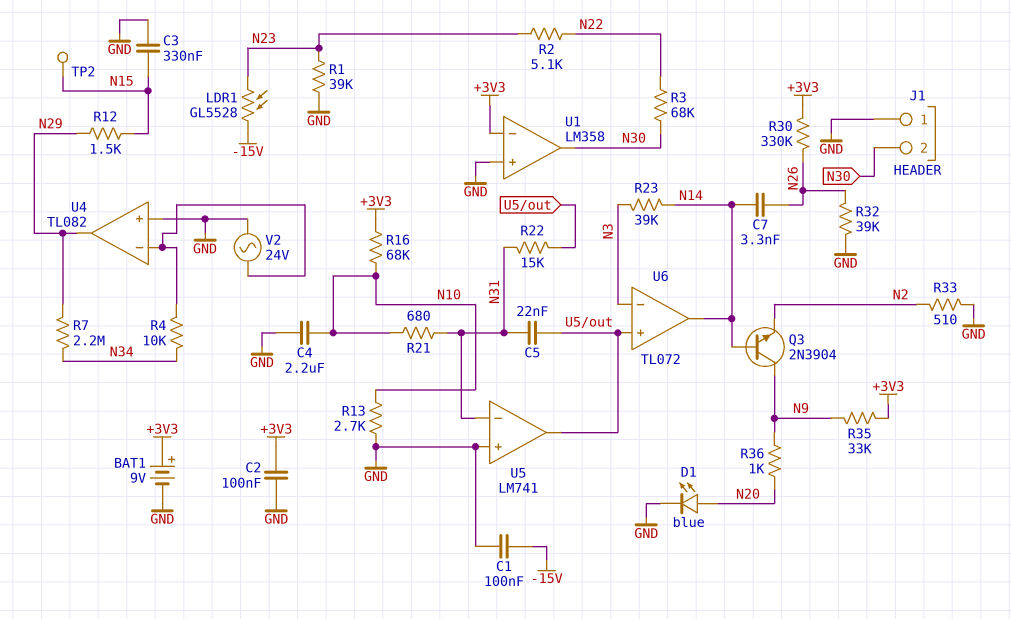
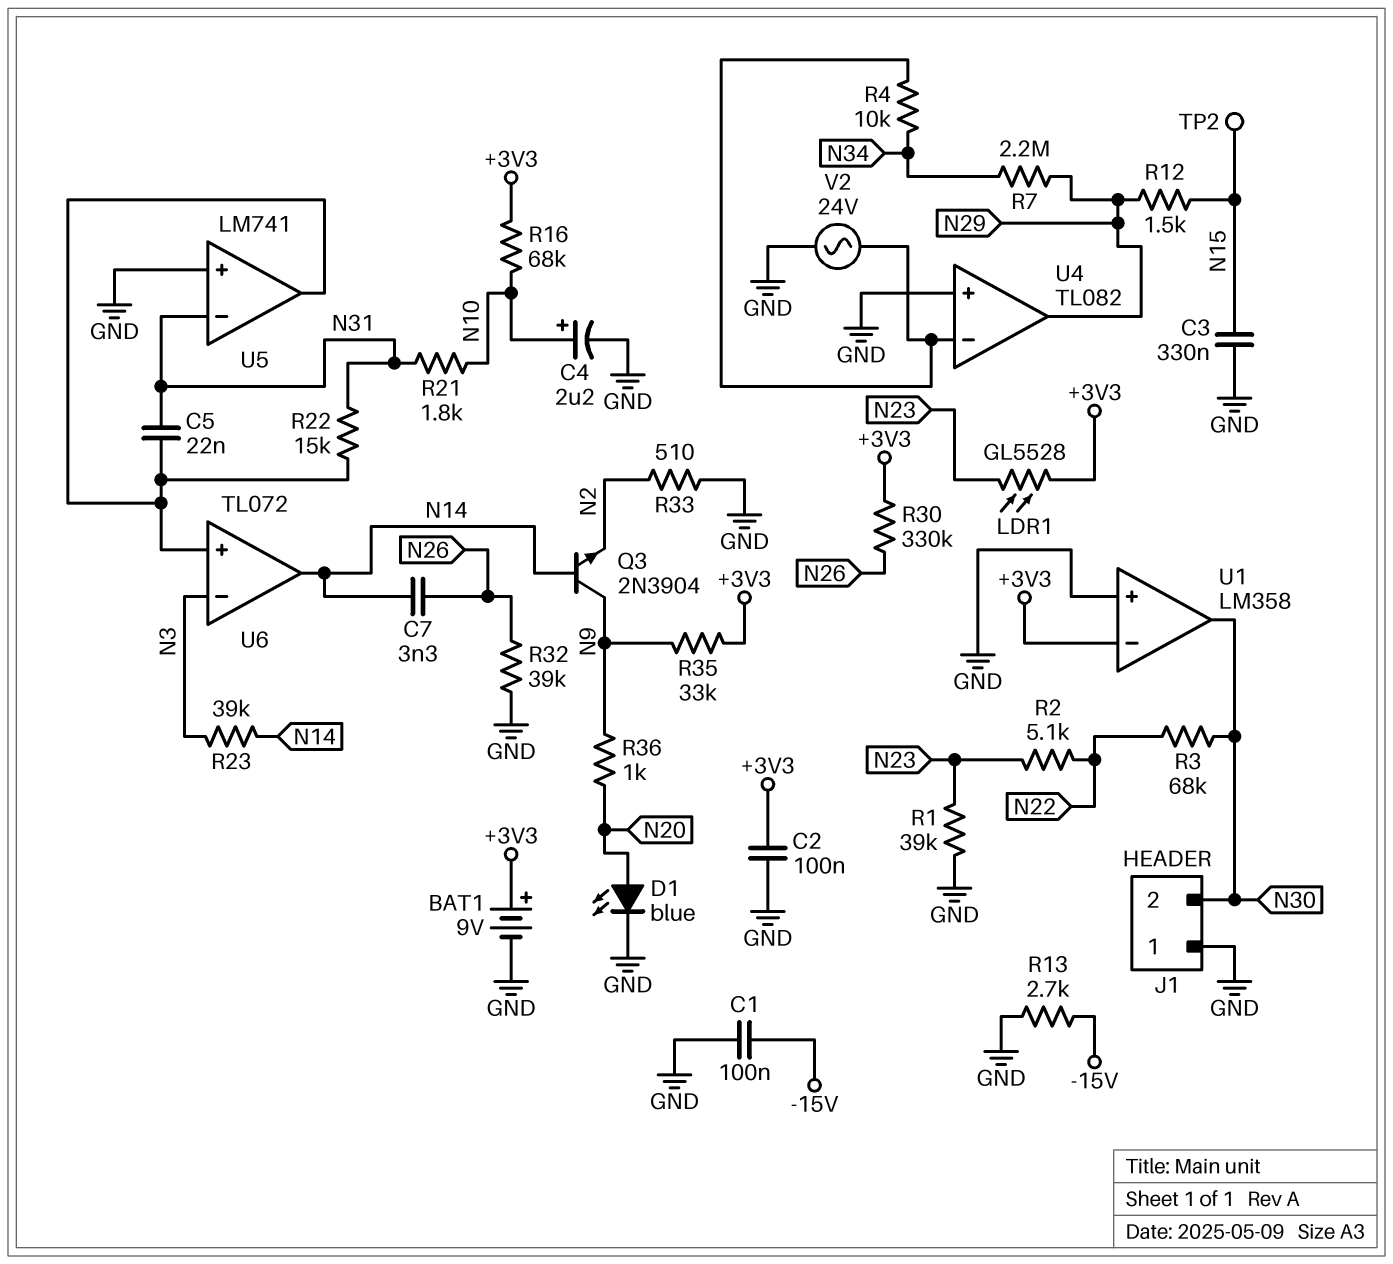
C4: 2.2uF (GND, N10) -> 2.2uF (plus N10, minus GND)
LDR1: GL5528 (-15V, N23) -> GL5528 (+3V3, N23)
R13: 2.7k (GND, N10) -> 2.7k (-15V, GND)
R21: 680 (N10, N31) -> 1.8k (N10, N31)

